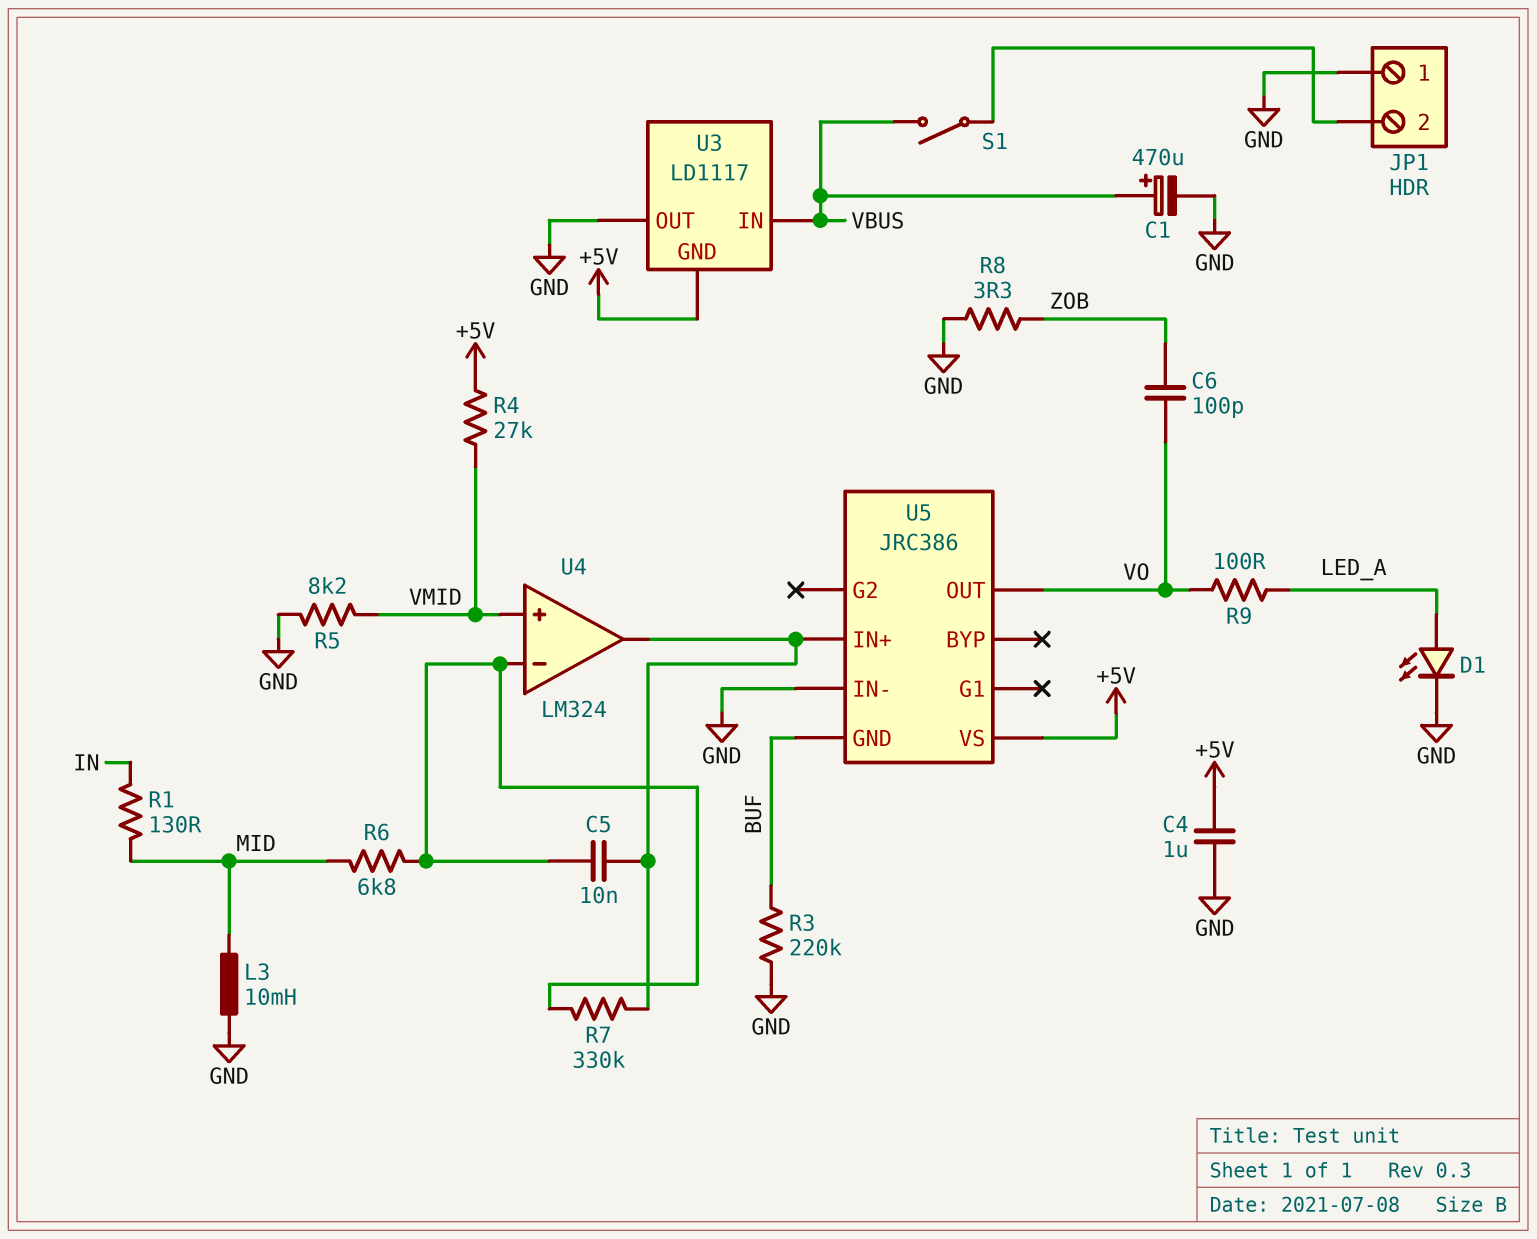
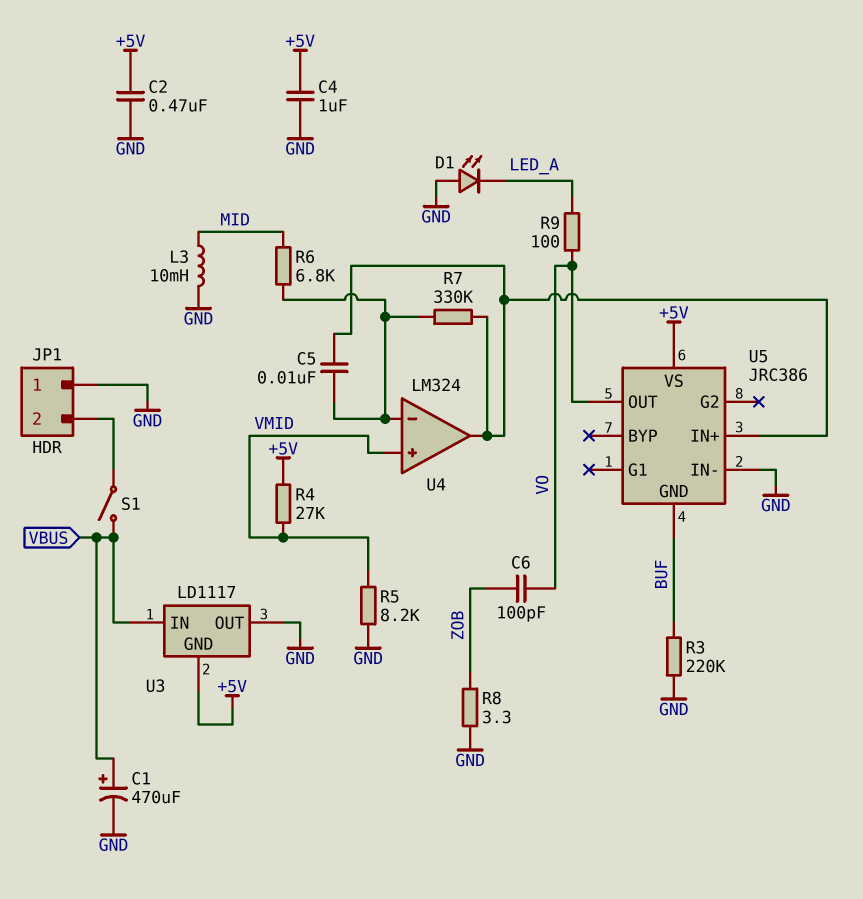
C2: none -> 470nF (+5V, GND)
D1: LED (A LED_A, K GND) -> LED (A GND, K LED_A)
R1: 130 (IN, MID) -> none

